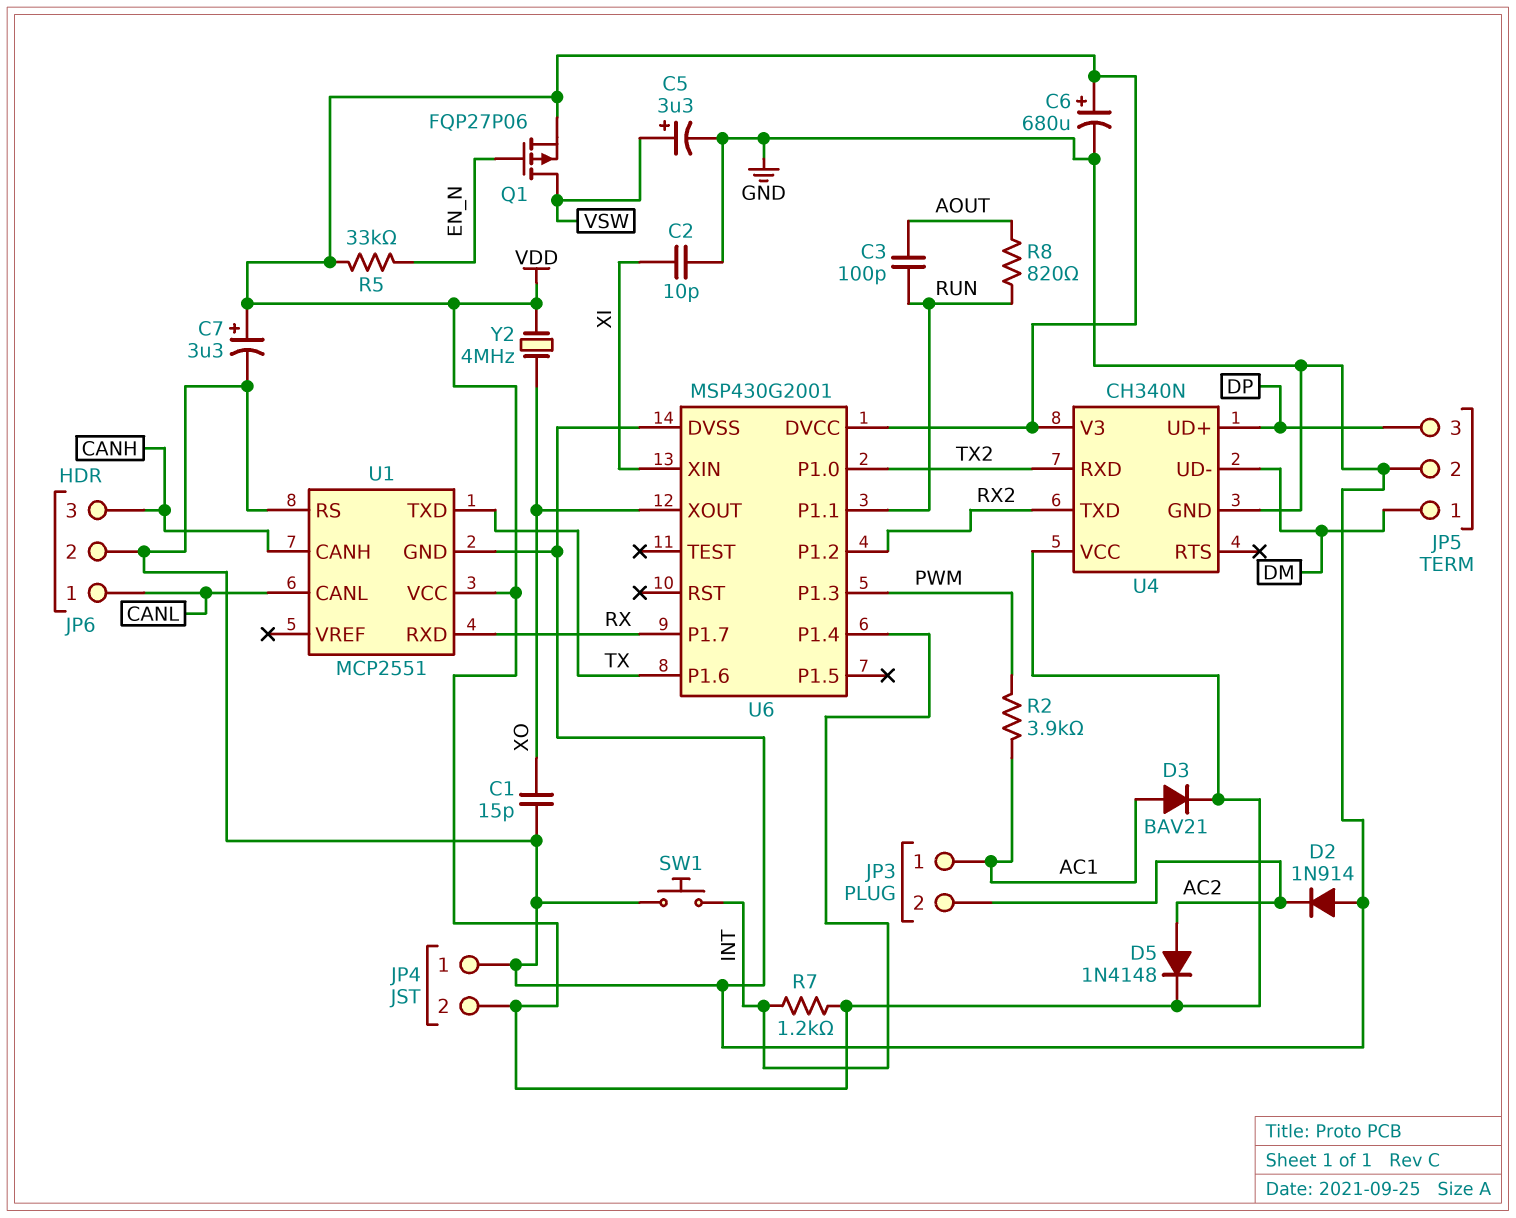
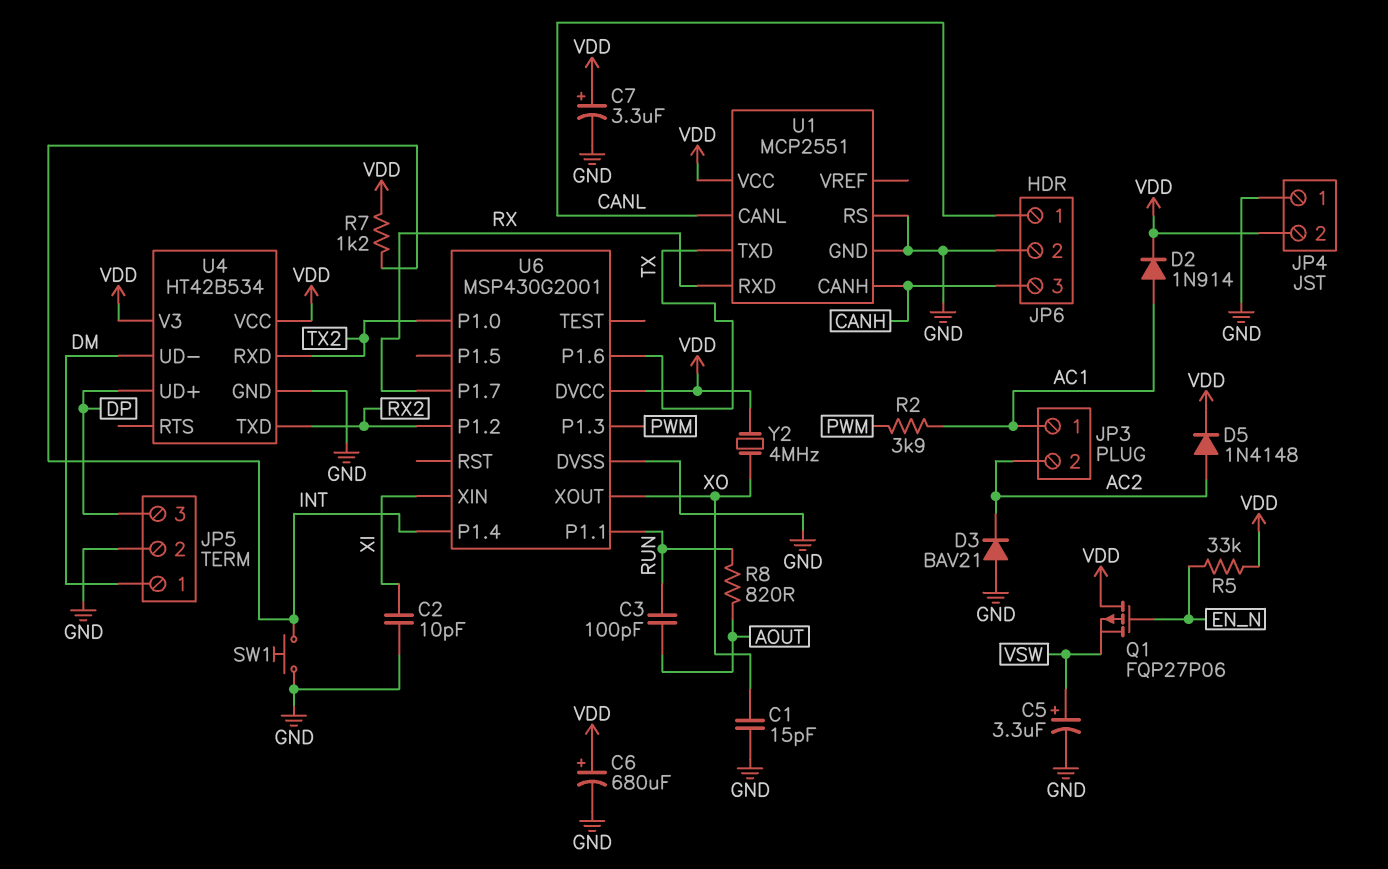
D2: diode 1N914 (A GND, K AC2) -> diode 1N914 (A AC1, K VDD)
D3: diode BAV21 (A AC1, K VDD) -> diode BAV21 (A GND, K AC2)
Q1: PMOS FQP27P06 (G EN_N, D VSW, S VDD) -> PMOS FQP27P06 (G EN_N, D VDD, S VSW)
U4: CH340N -> HT42B534

